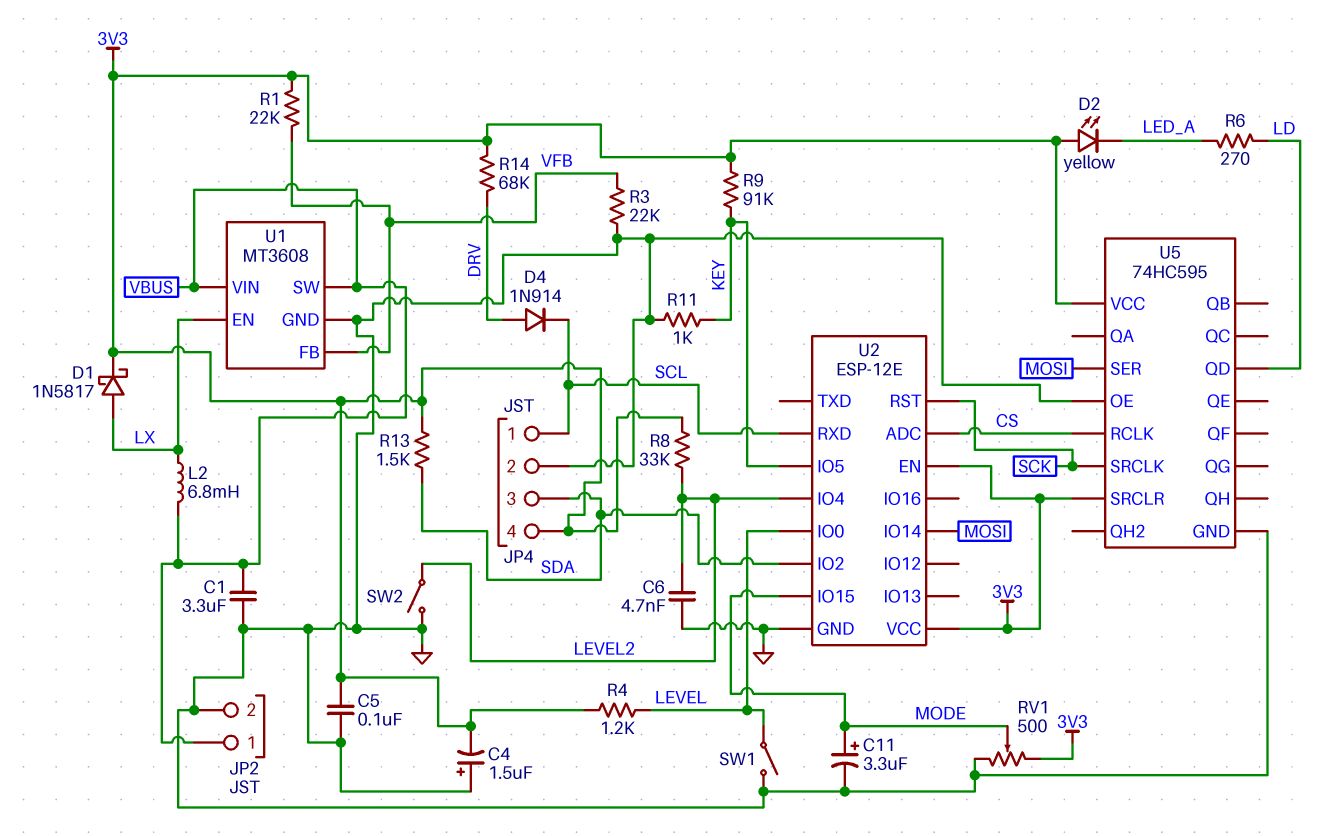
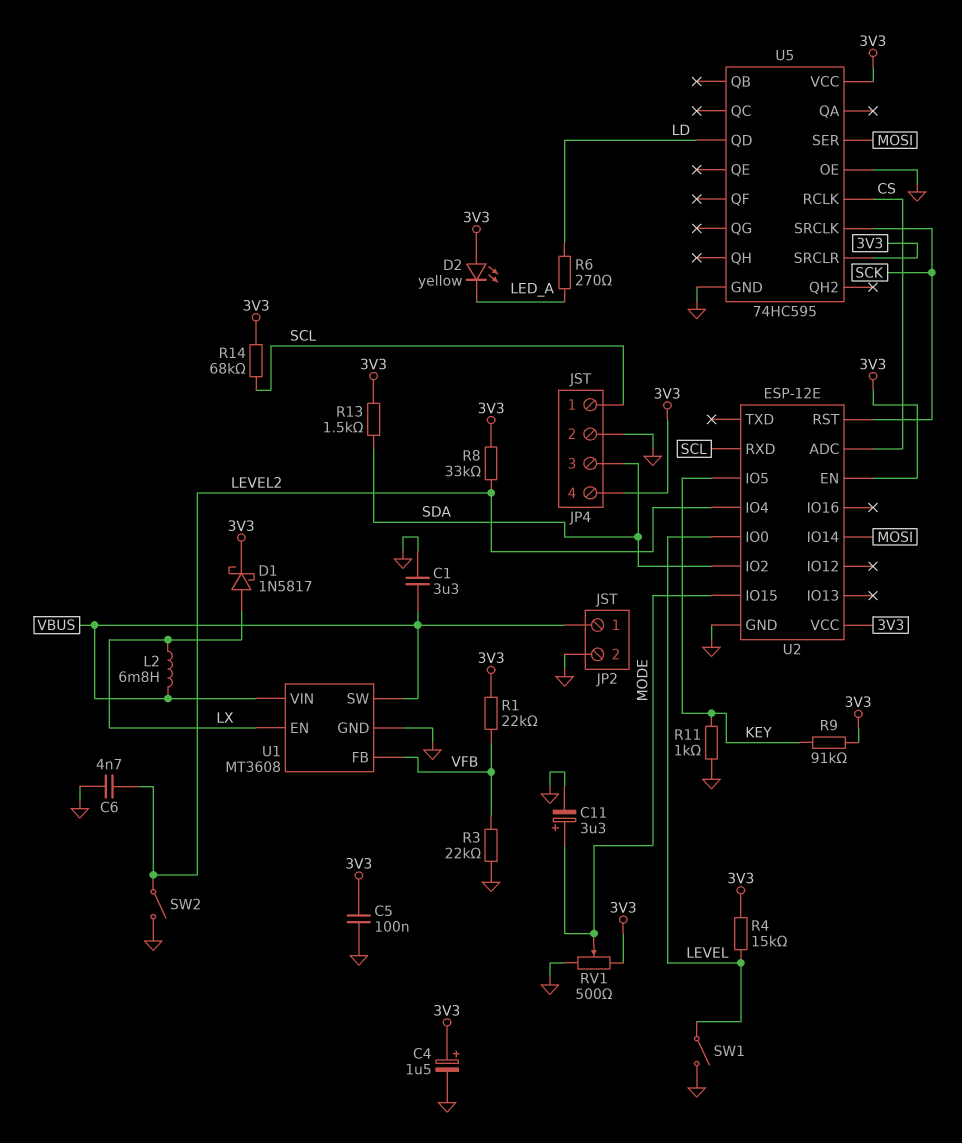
C4: 1.5uF (plus GND, minus 3V3) -> 1.5uF (plus 3V3, minus GND)
D4: diode 1N914 (A DRV, K SCL) -> none
R4: 1.2k (3V3, LEVEL) -> 15k (3V3, LEVEL)
R14: 68k (3V3, DRV) -> 68k (3V3, SCL)

